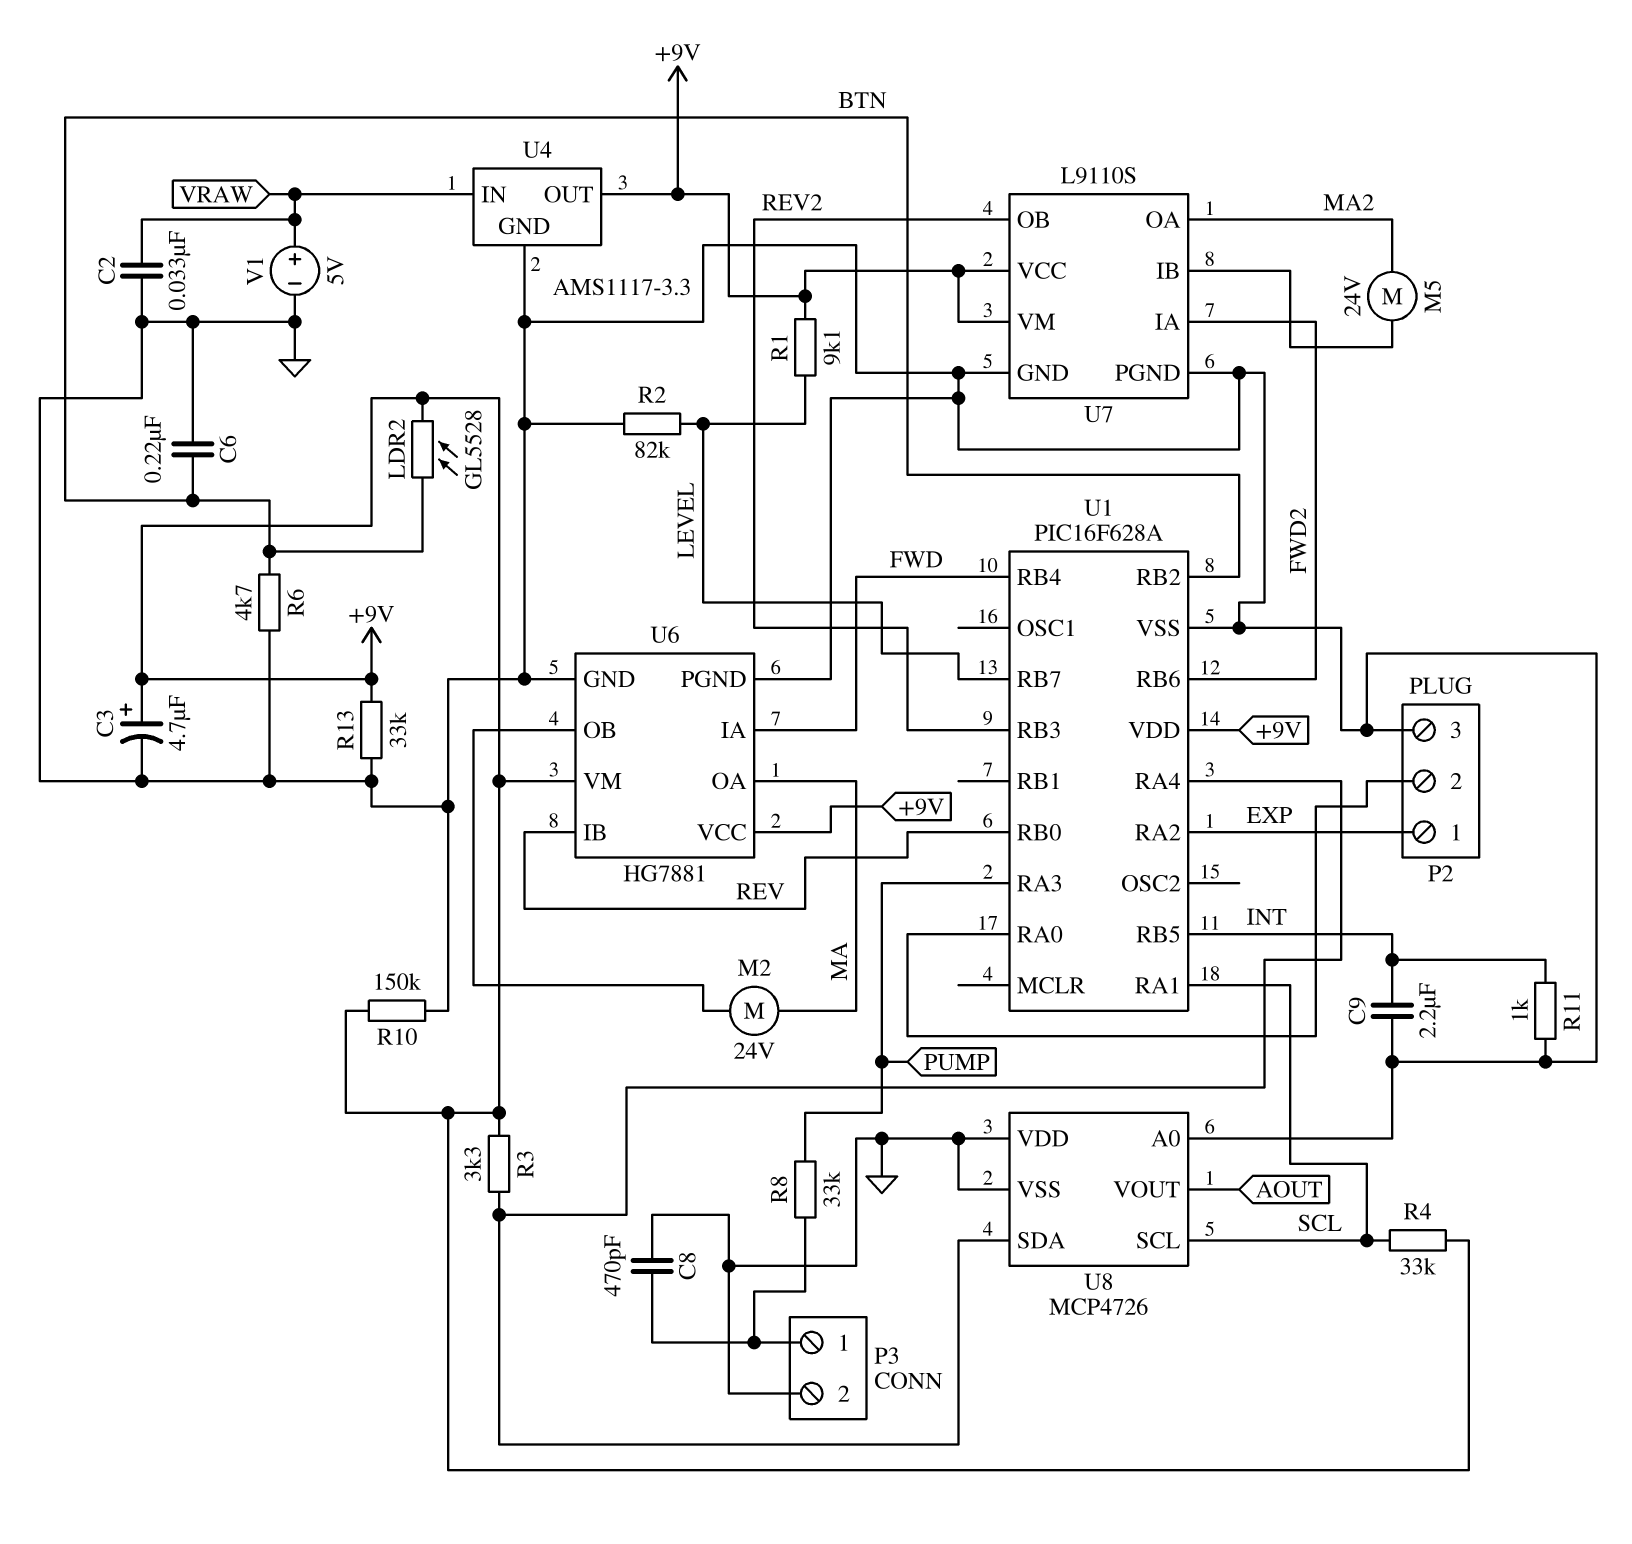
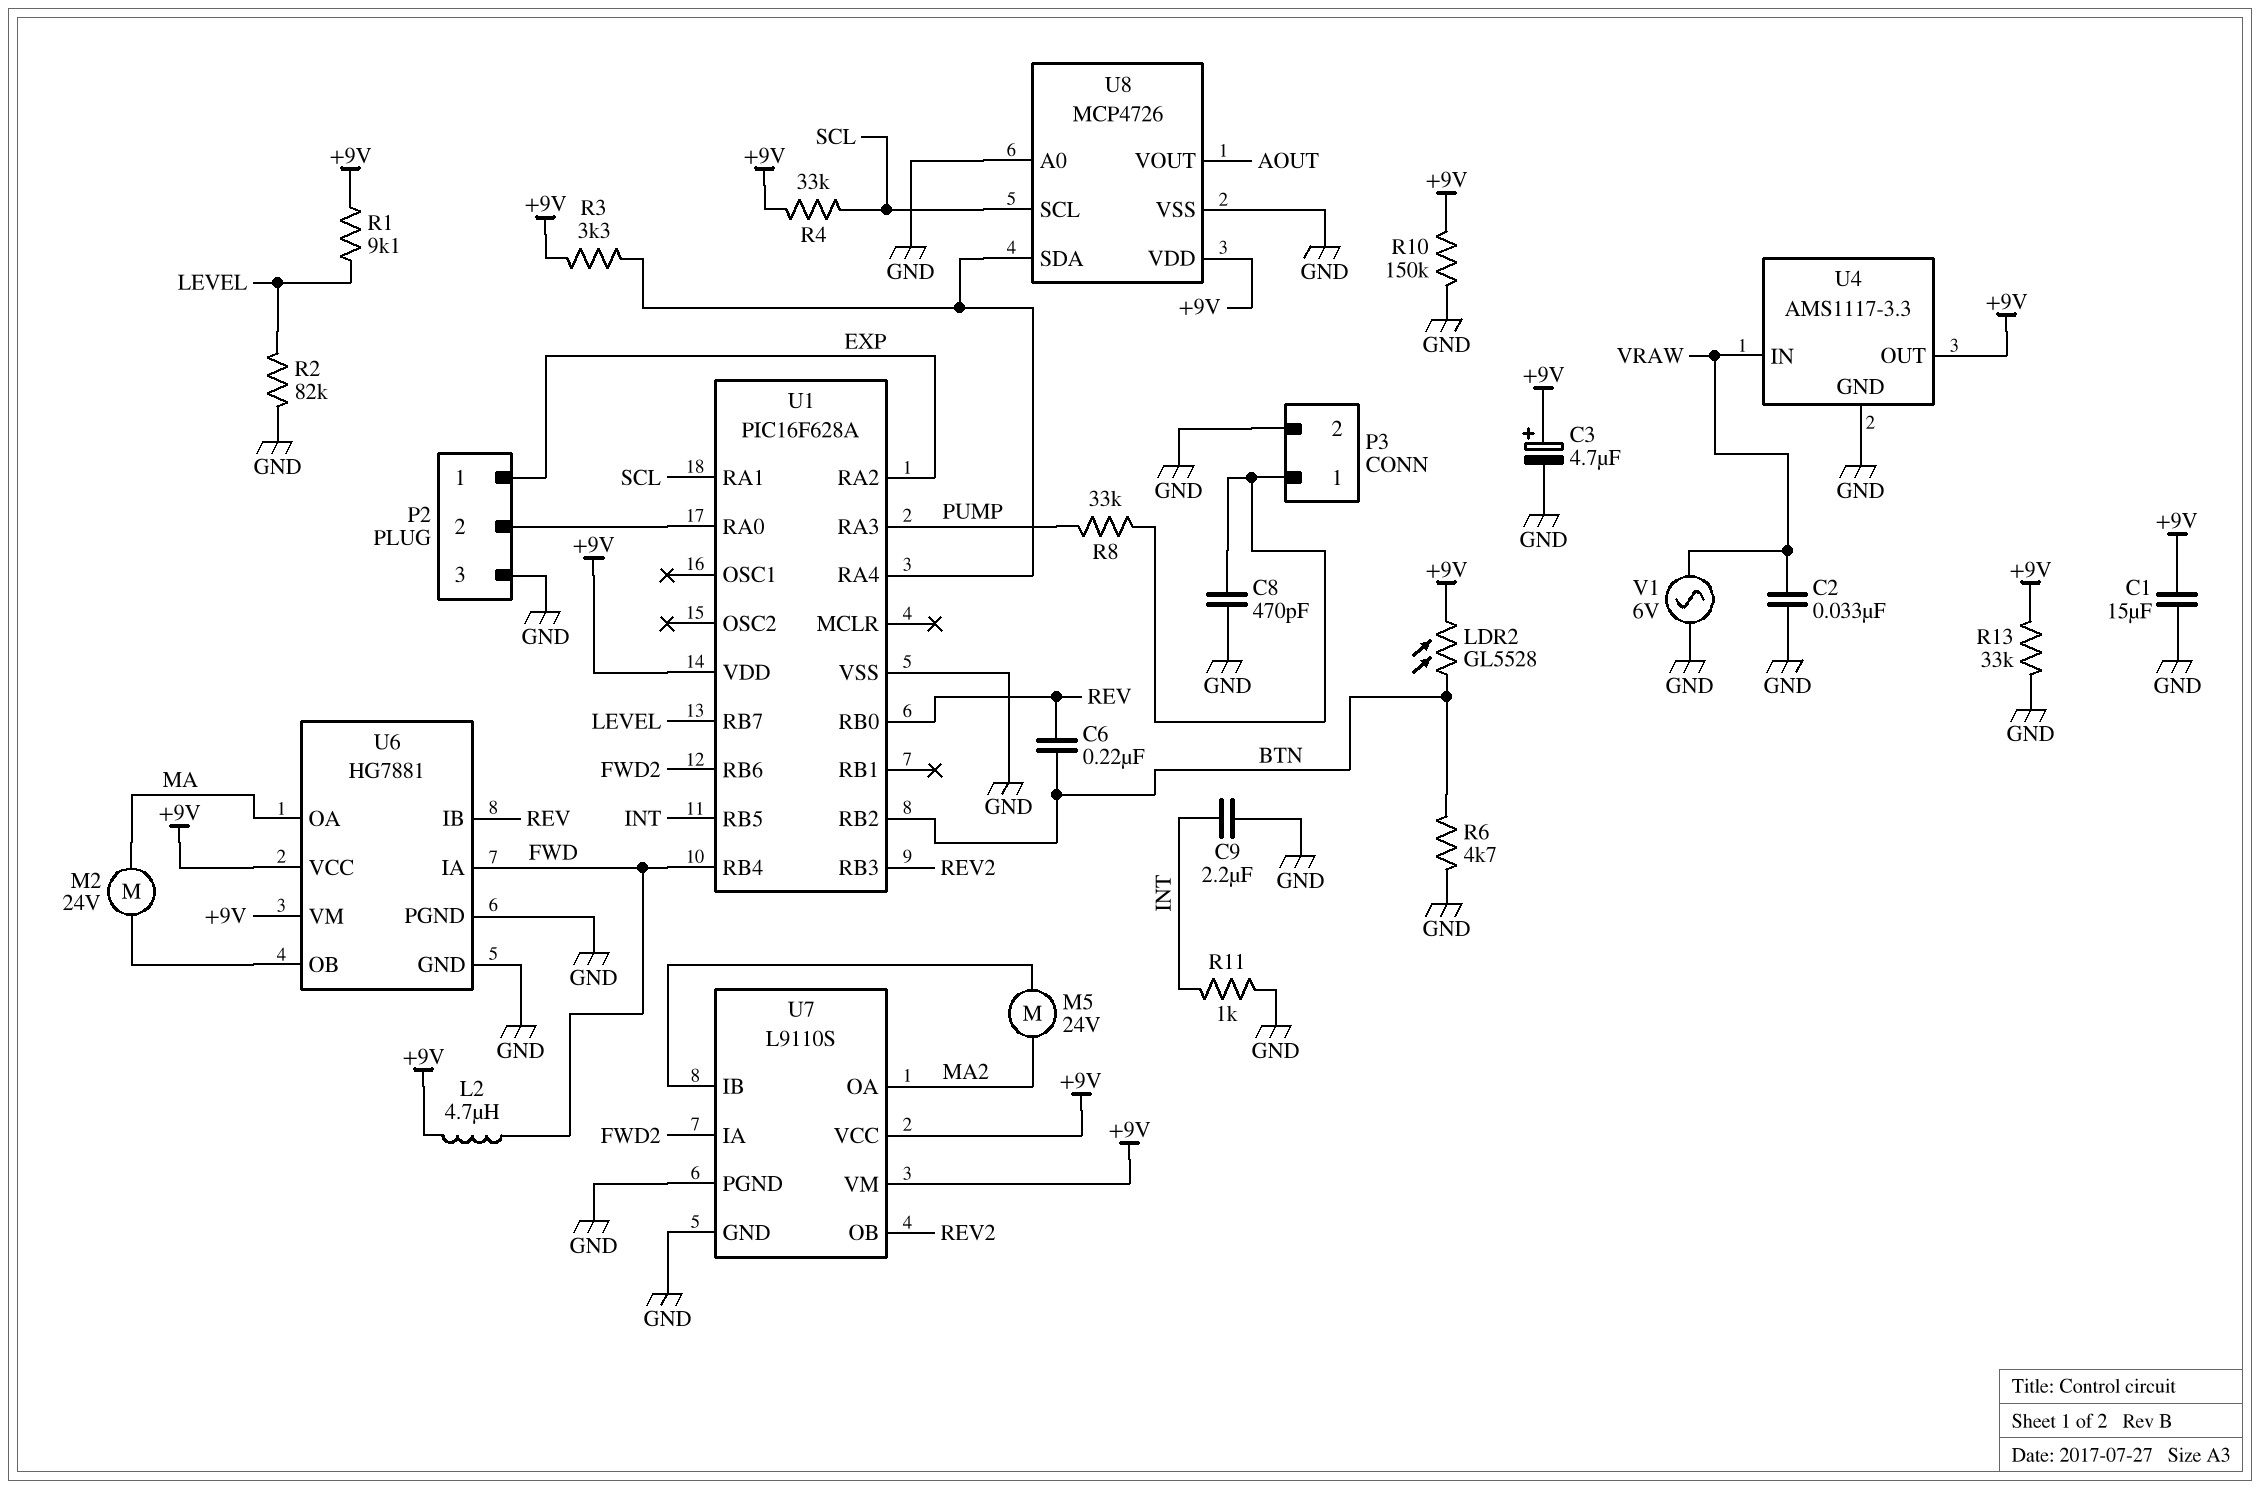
C1: none -> 15uF (+9V, GND)
C6: 220nF (BTN, GND) -> 220nF (BTN, REV)
L2: none -> 4.7uH (+9V, FWD)
U8 pin VDD: GND -> +9V
V1: 5V (plus VRAW, minus GND) -> AC 6V (GND, VRAW)

